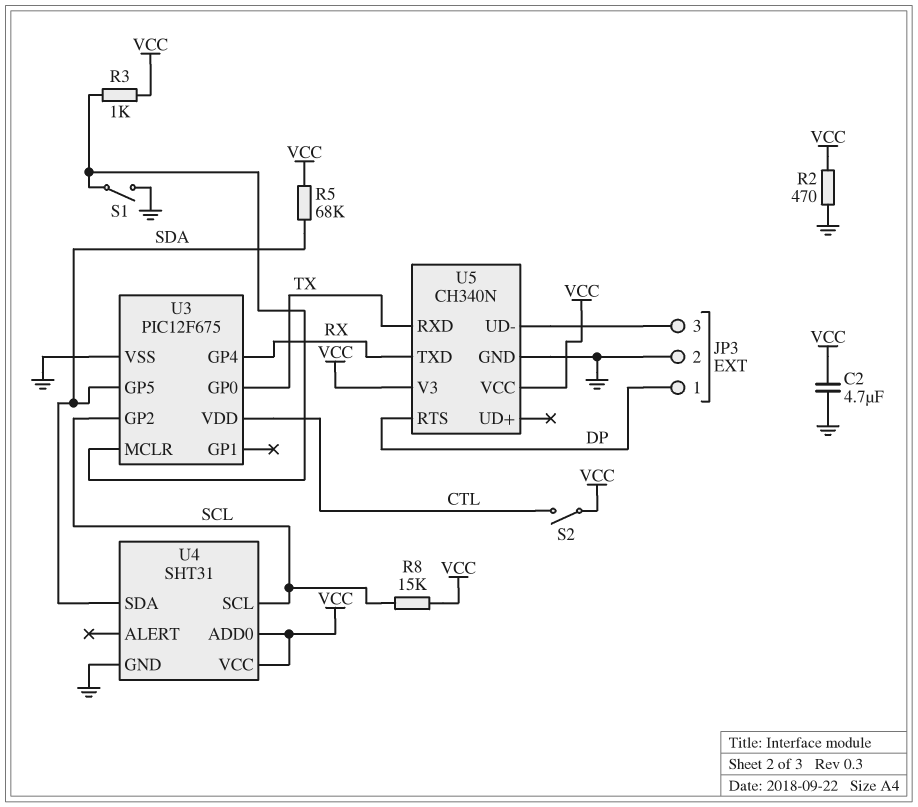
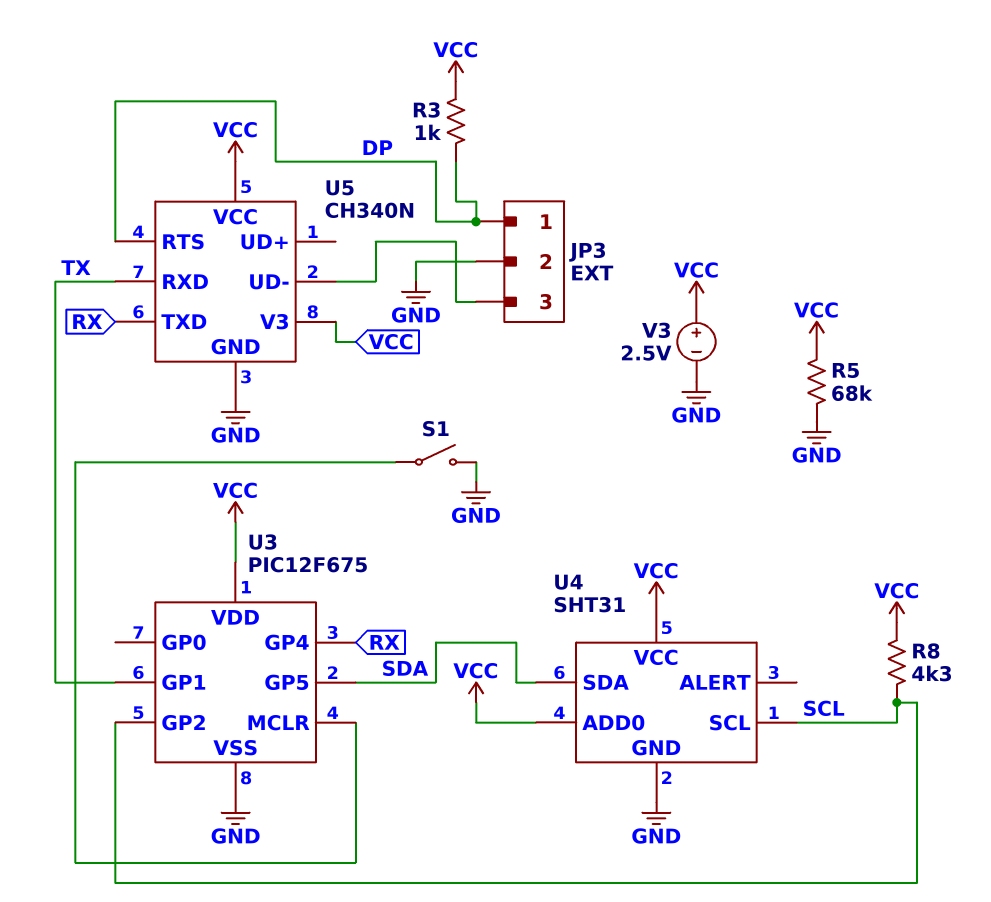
C2: 4.7uF (GND, VCC) -> none
R2: 470 (GND, VCC) -> none
R3: 1k (U3/MCLR, VCC) -> 1k (DP, VCC)
R5: 68k (SDA, VCC) -> 68k (GND, VCC)
R8: 15k (SCL, VCC) -> 4.3k (SCL, VCC)
S2: switch (CTL, VCC) -> none
U3 pin GP0: TX -> none
U3 pin GP1: none -> TX
U3 pin VDD: CTL -> VCC
V3: none -> 2.5V (plus VCC, minus GND)

